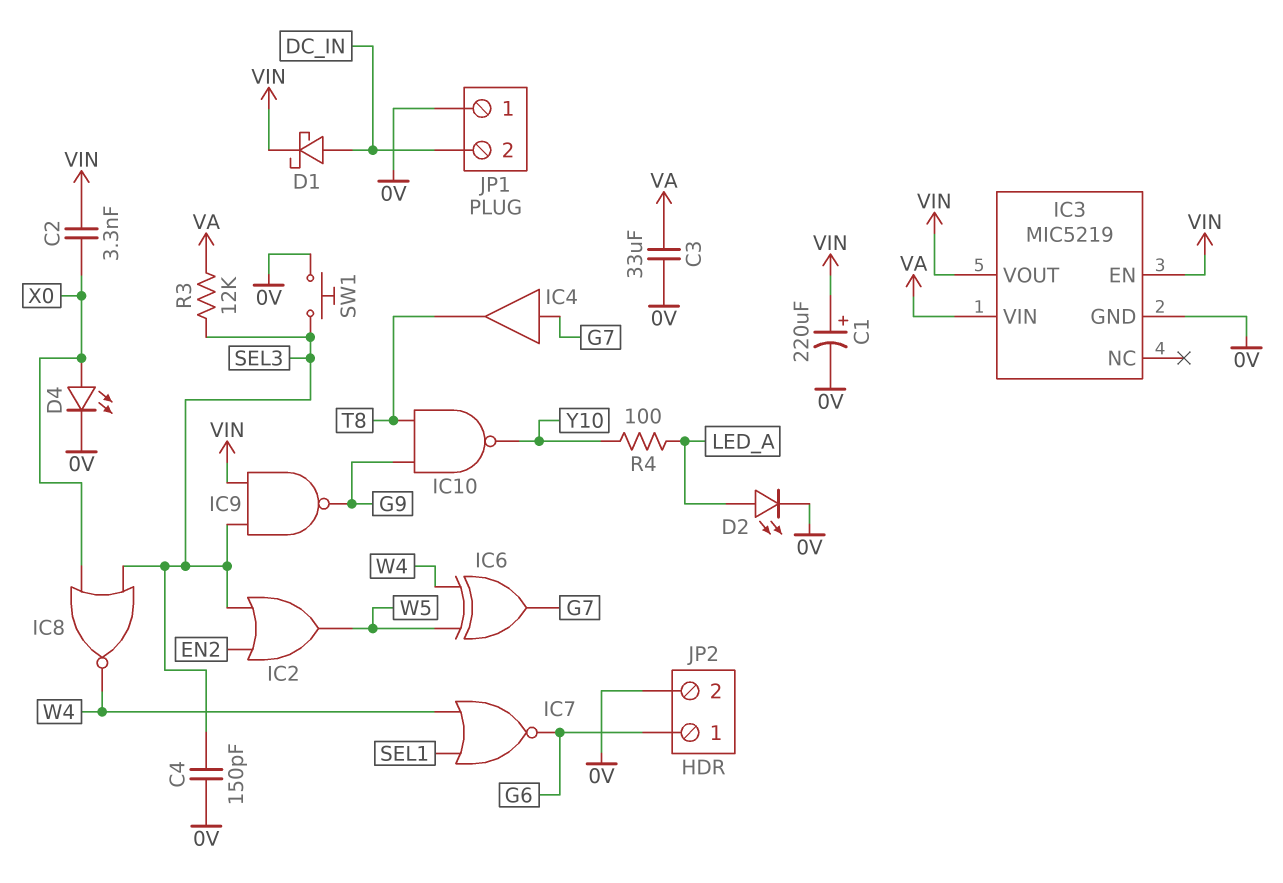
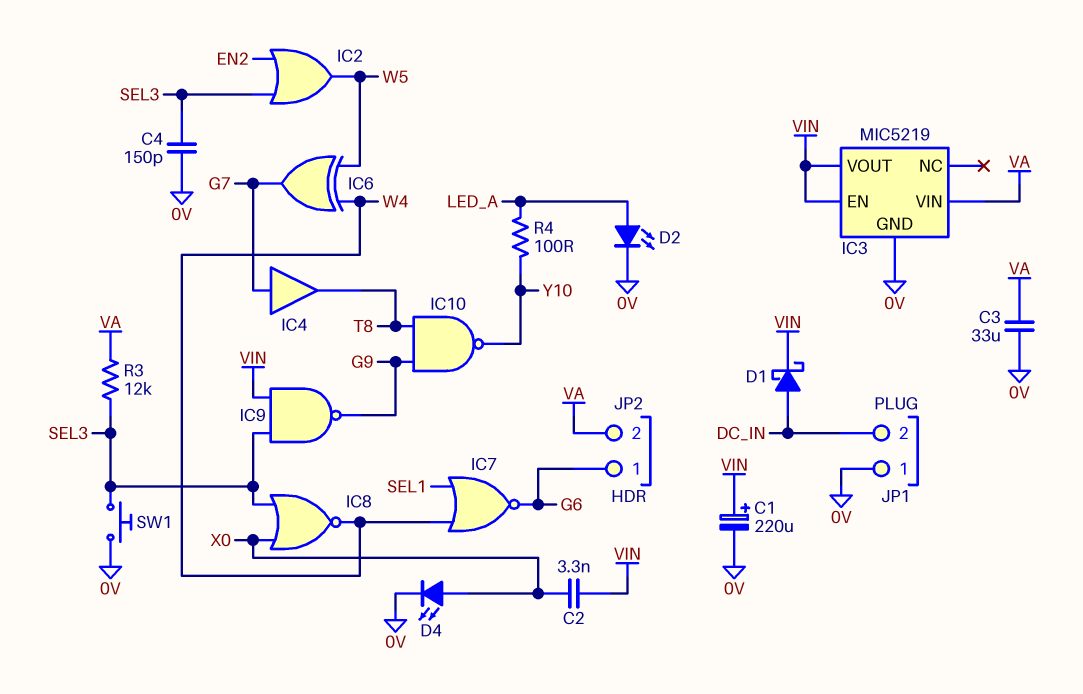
JP2 pin 2: 0V -> VA

